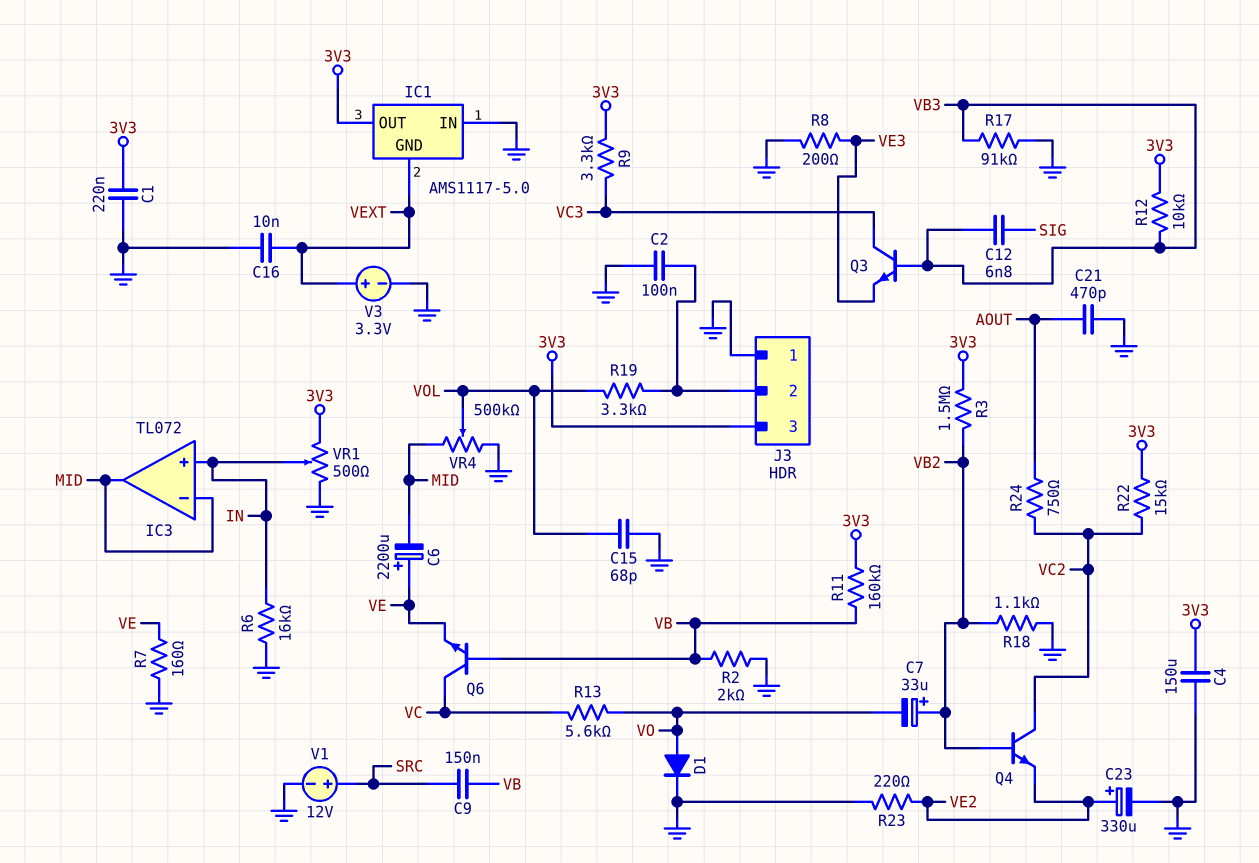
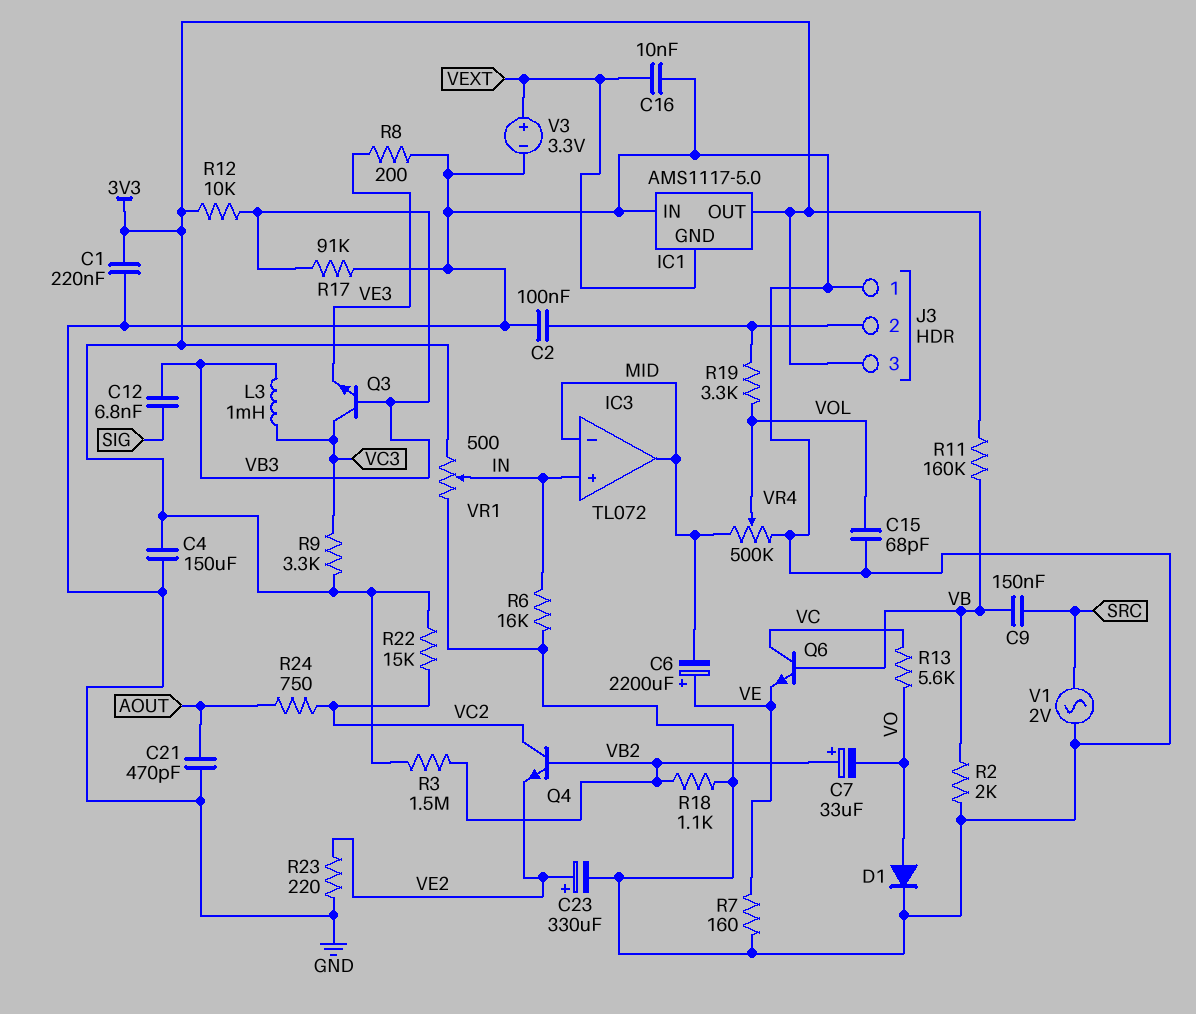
L3: none -> 1mH (VB3, VC3)
V1: 12V (plus SRC, minus GND) -> AC 2V (GND, SRC)

